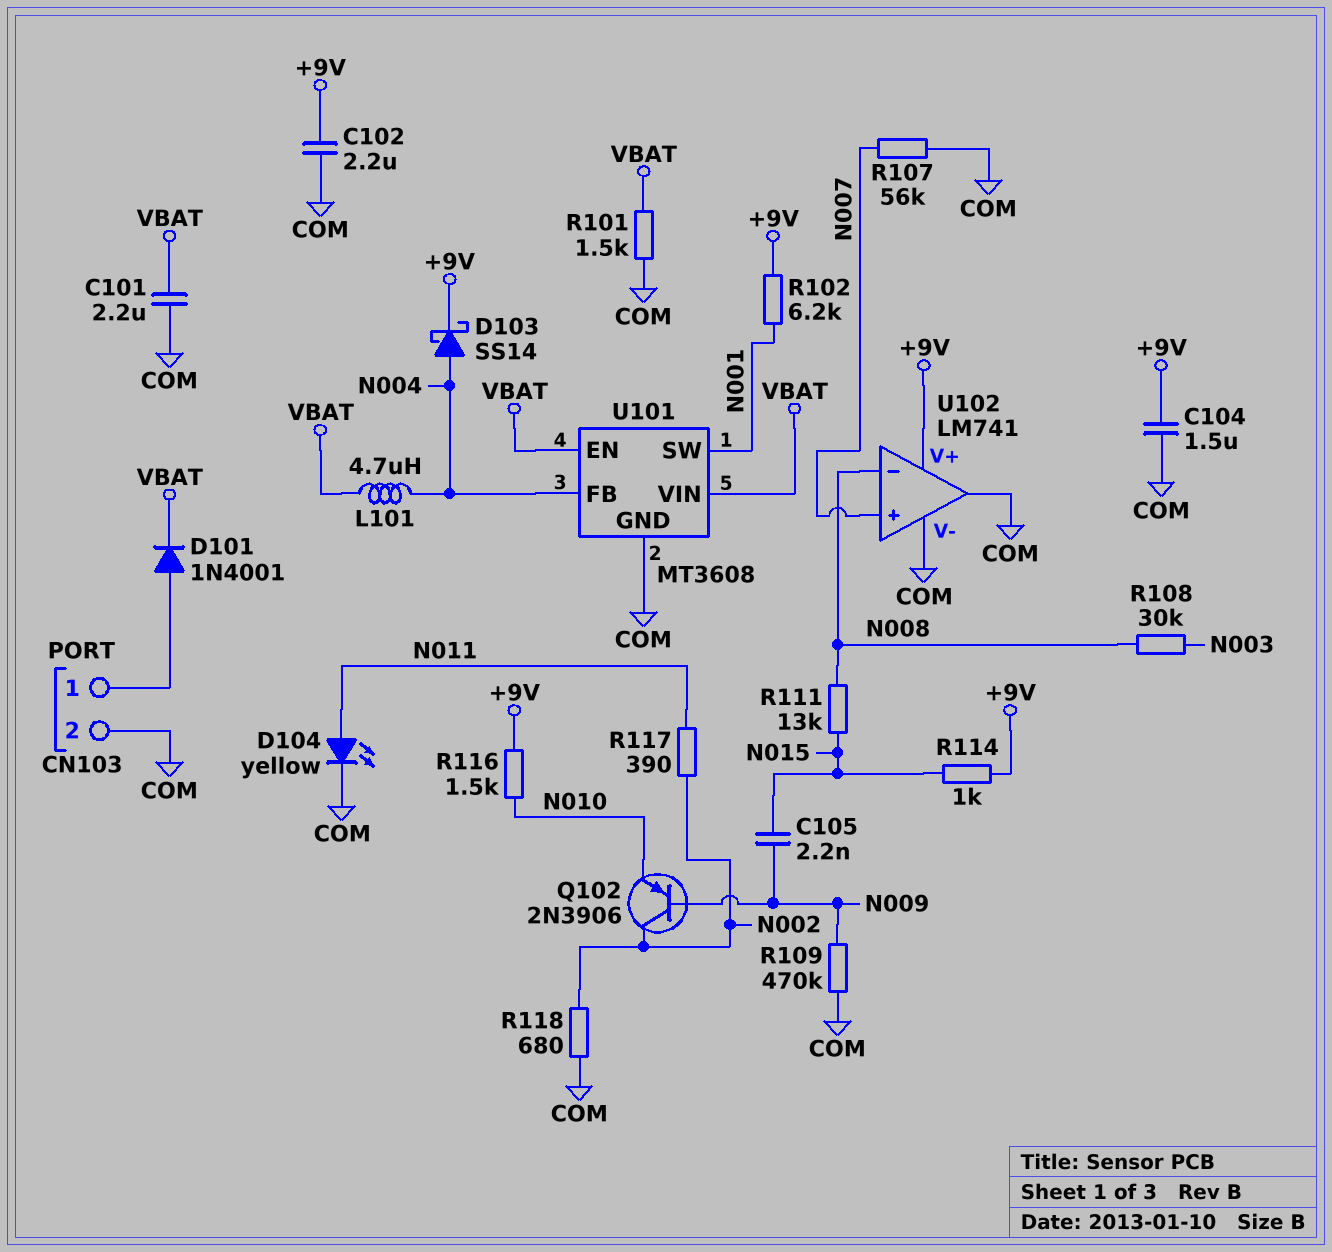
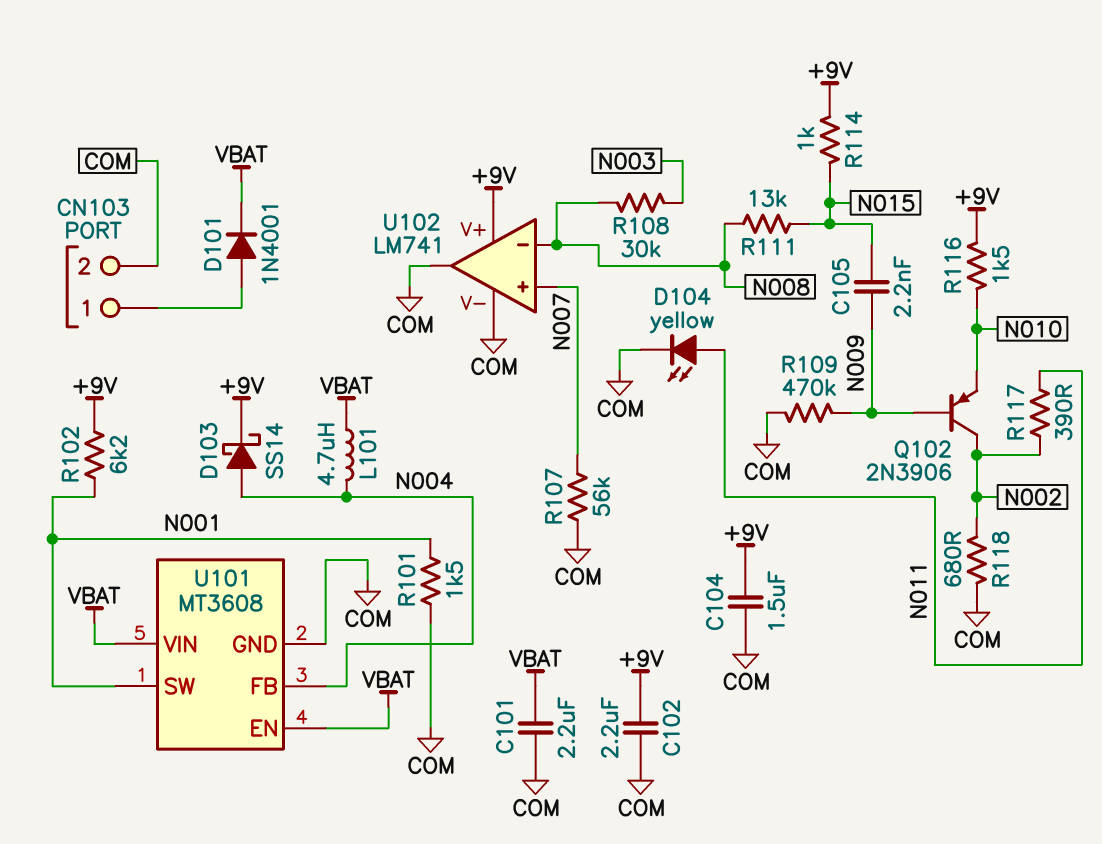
R101: 1.5k (COM, VBAT) -> 1.5k (COM, N001)

